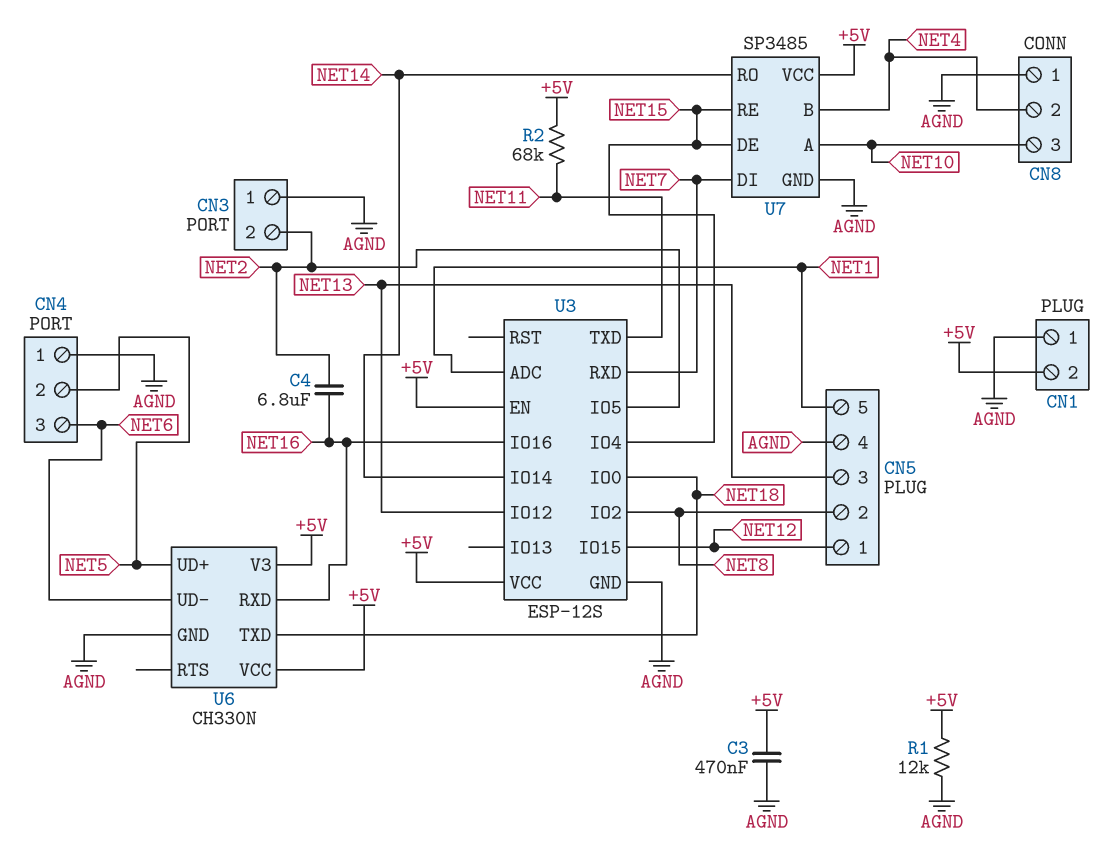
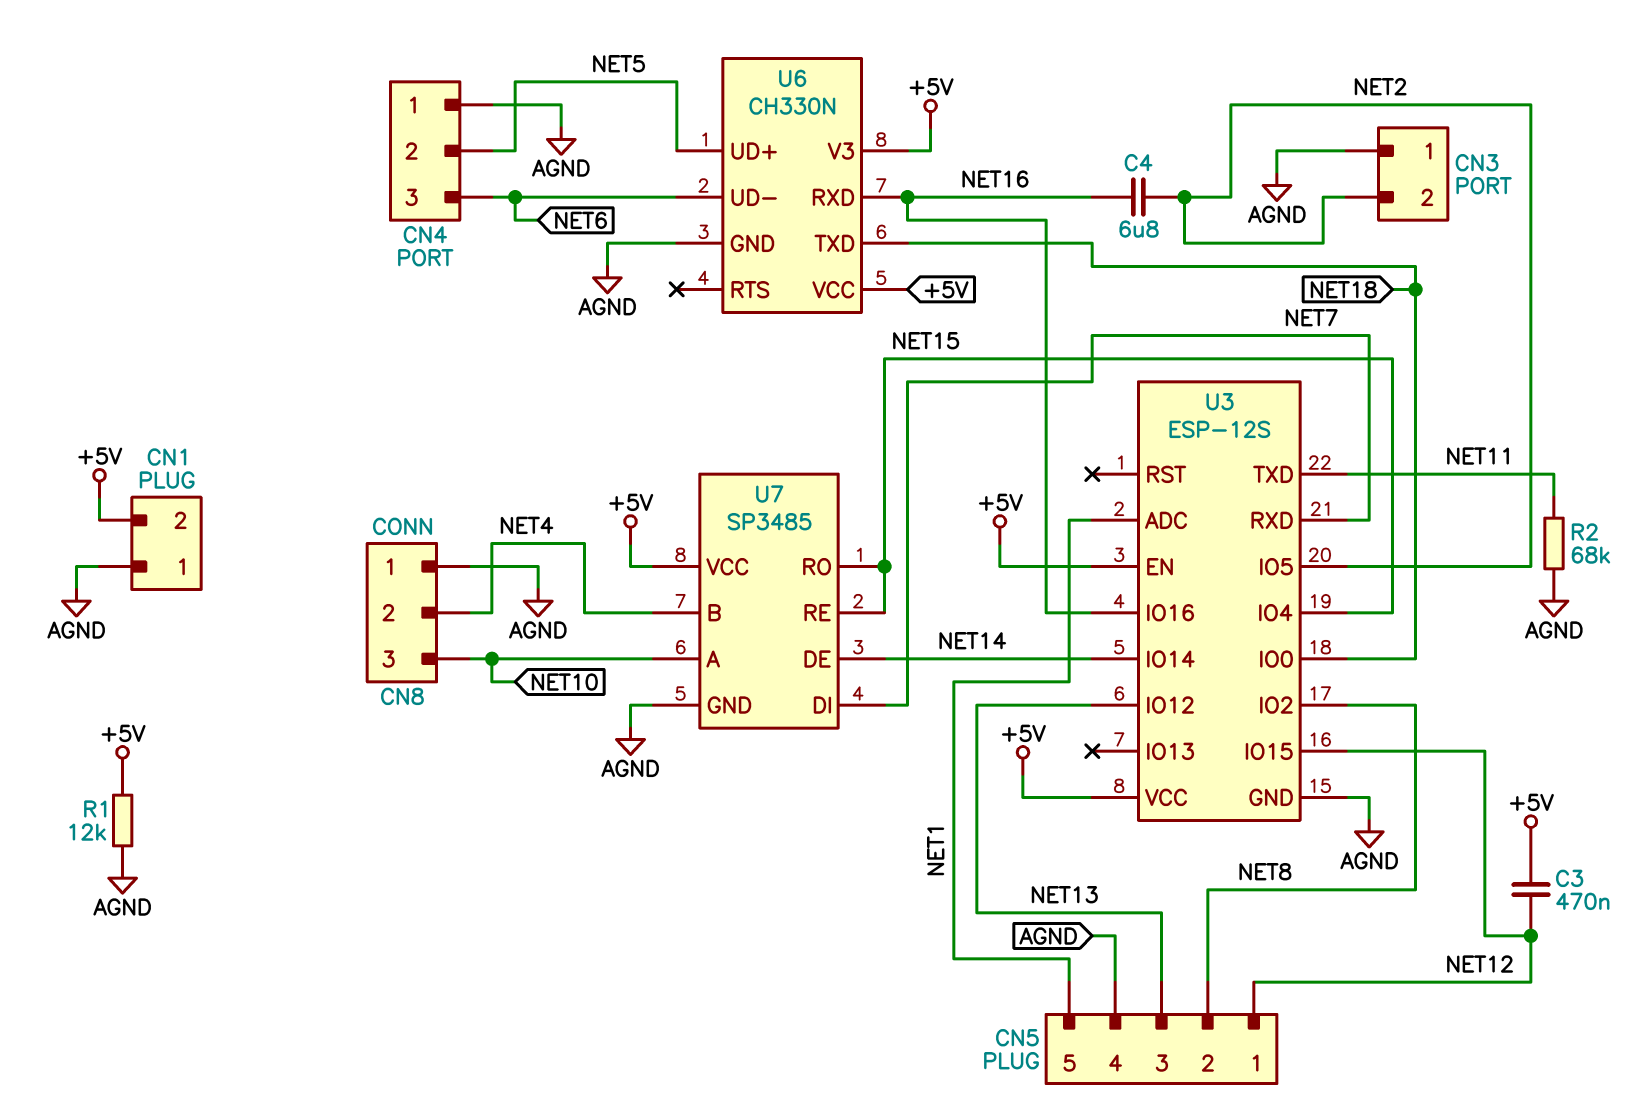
C3: 470nF (+5V, AGND) -> 470nF (+5V, NET12)
R2: 68k (+5V, NET11) -> 68k (AGND, NET11)
U7 pin DE: NET15 -> NET14
U7 pin RO: NET14 -> NET15

